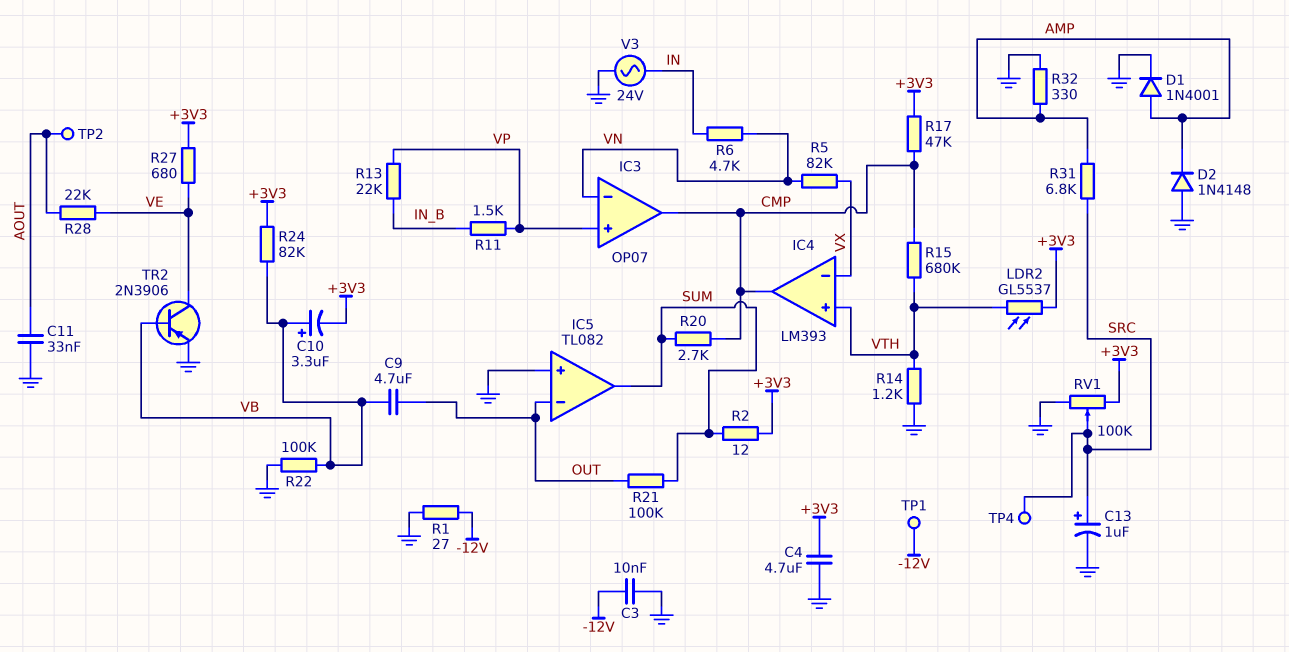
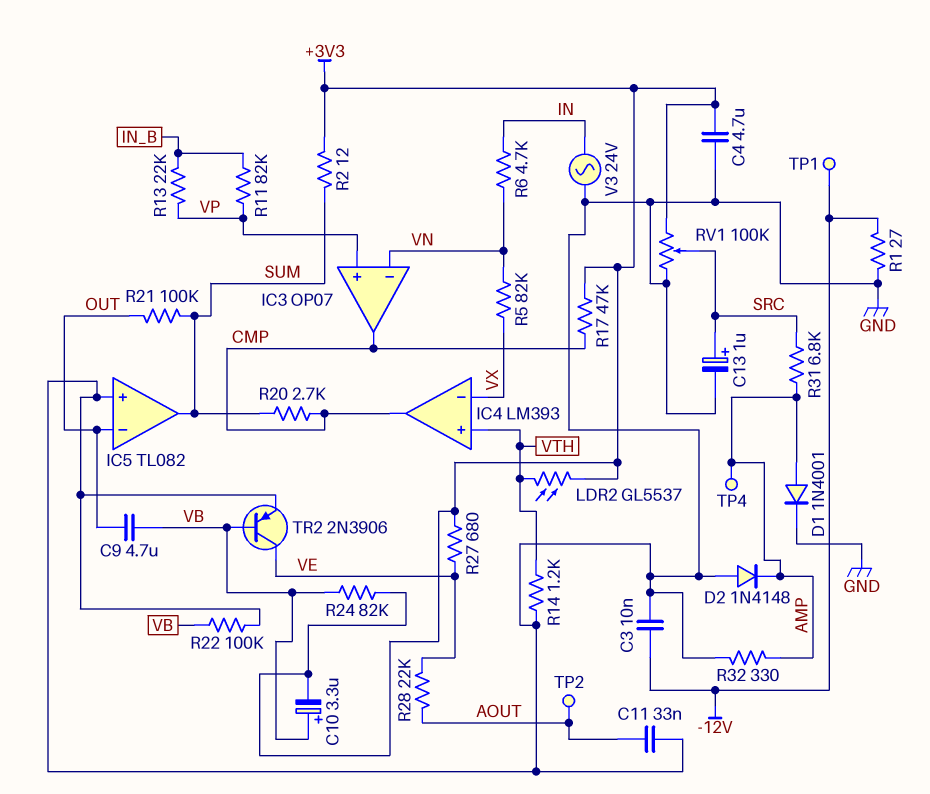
R11: 1.5k (IN_B, VP) -> 82k (IN_B, VP)
R15: 680k (CMP, VTH) -> none
TP4: test point (SRC) -> test point (AMP)

